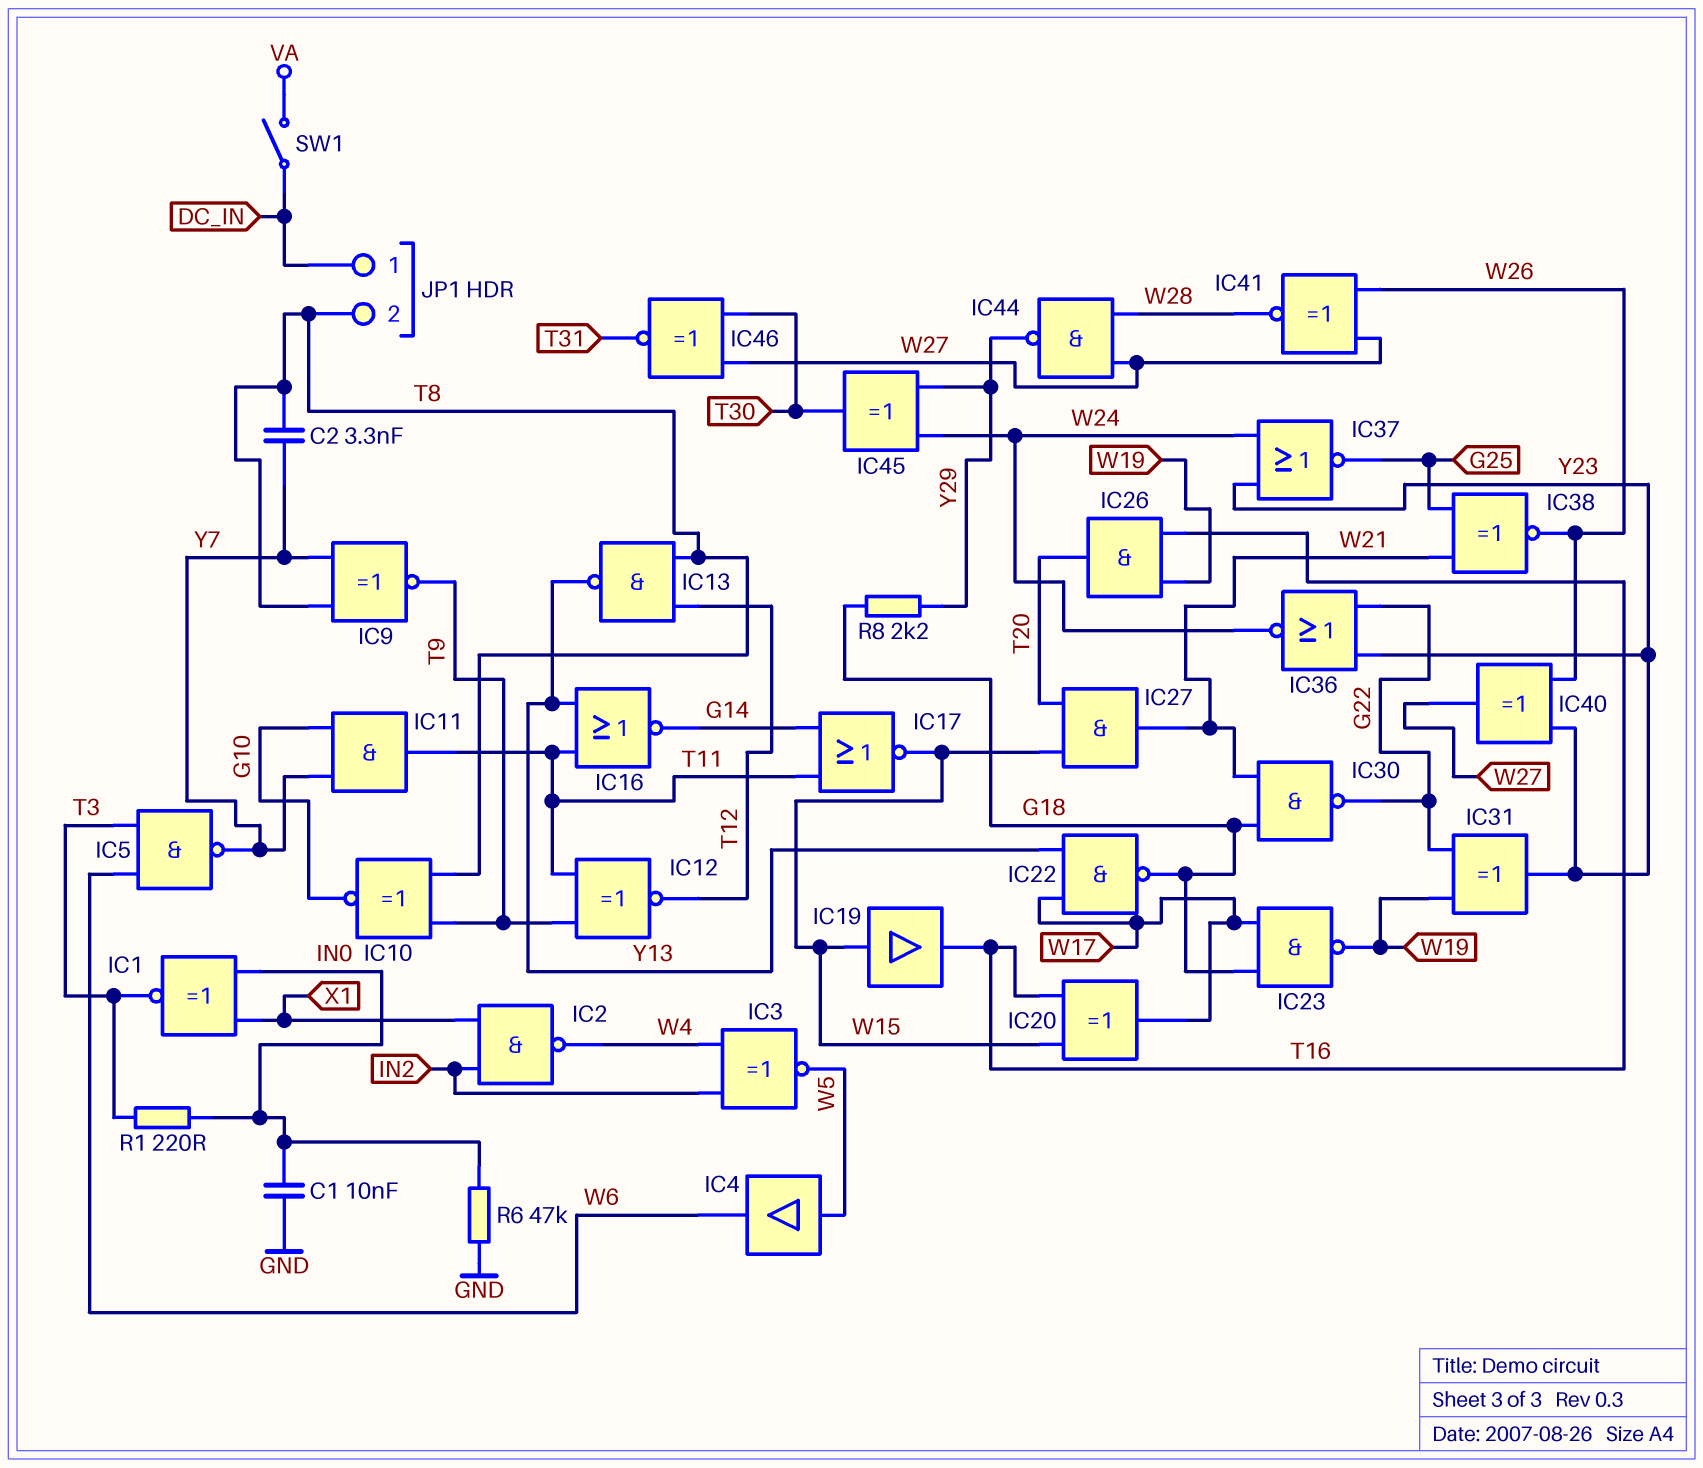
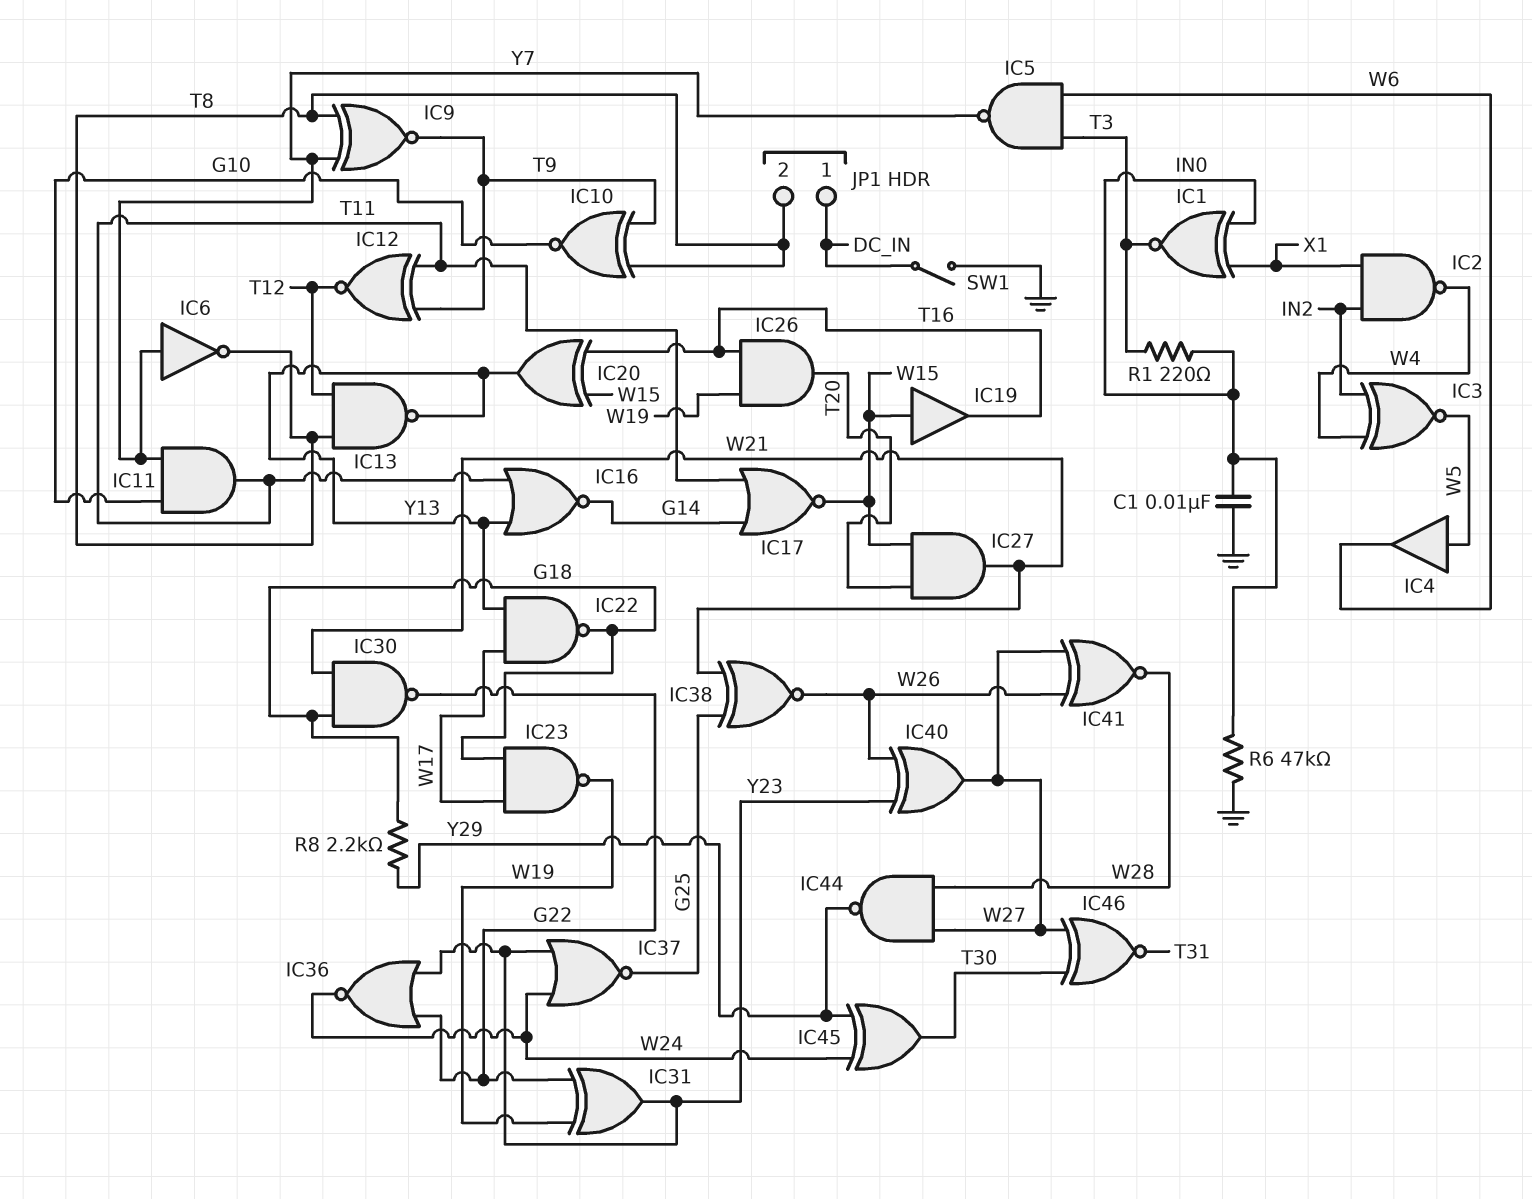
C2: 3.3nF (T8, Y7) -> none
IC6: none -> NOT (in Y7, out T8)
IC20: XOR (in T16, in W15, out W17) -> XOR (in T16, in W15, out Y13)
SW1: switch (DC_IN, VA) -> switch (DC_IN, GND)

